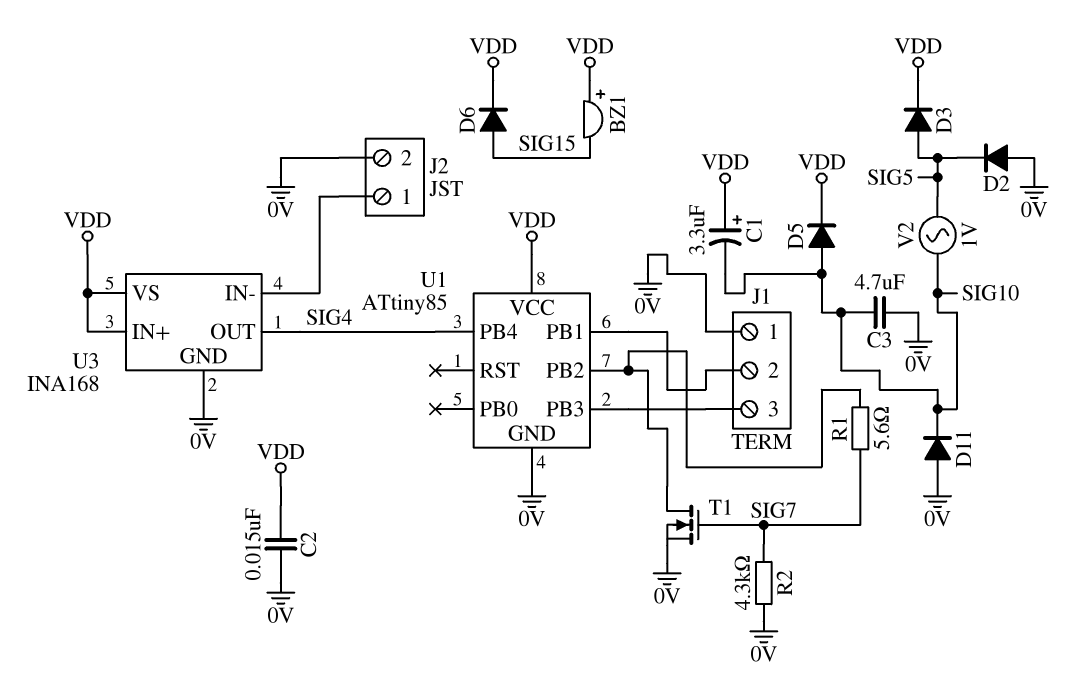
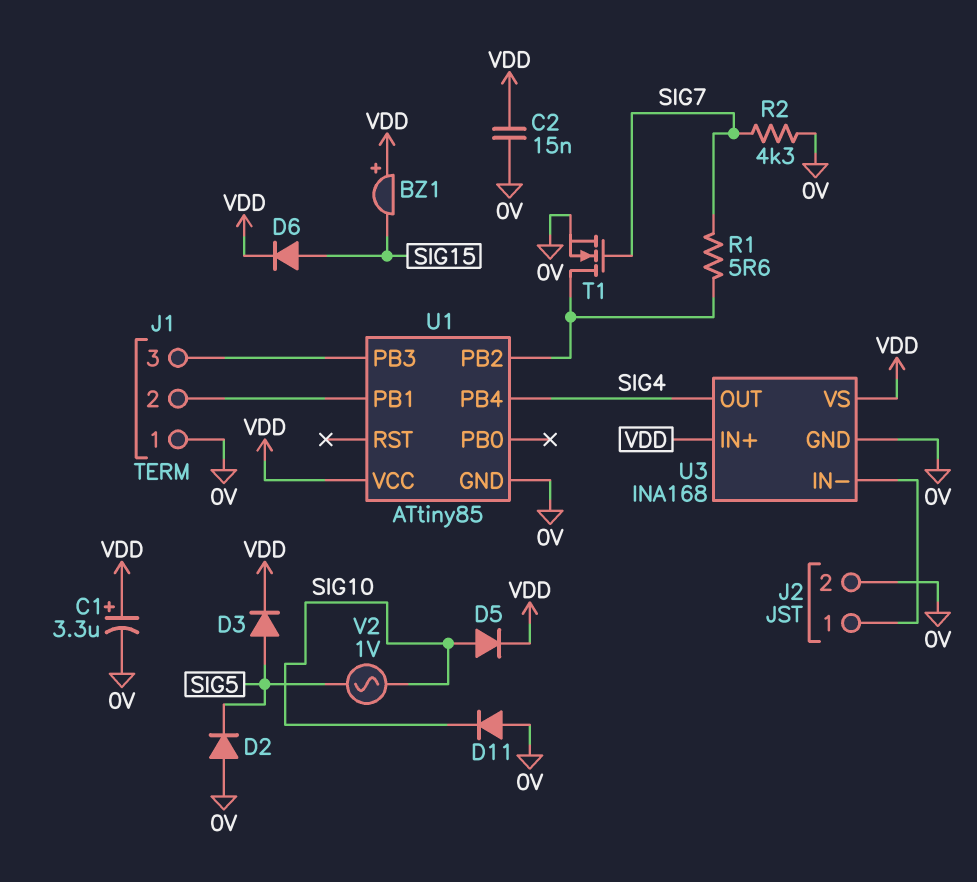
C1: 3.3uF (plus VDD, minus SIG10) -> 3.3uF (plus VDD, minus 0V)
C3: 4.7uF (0V, SIG10) -> none

